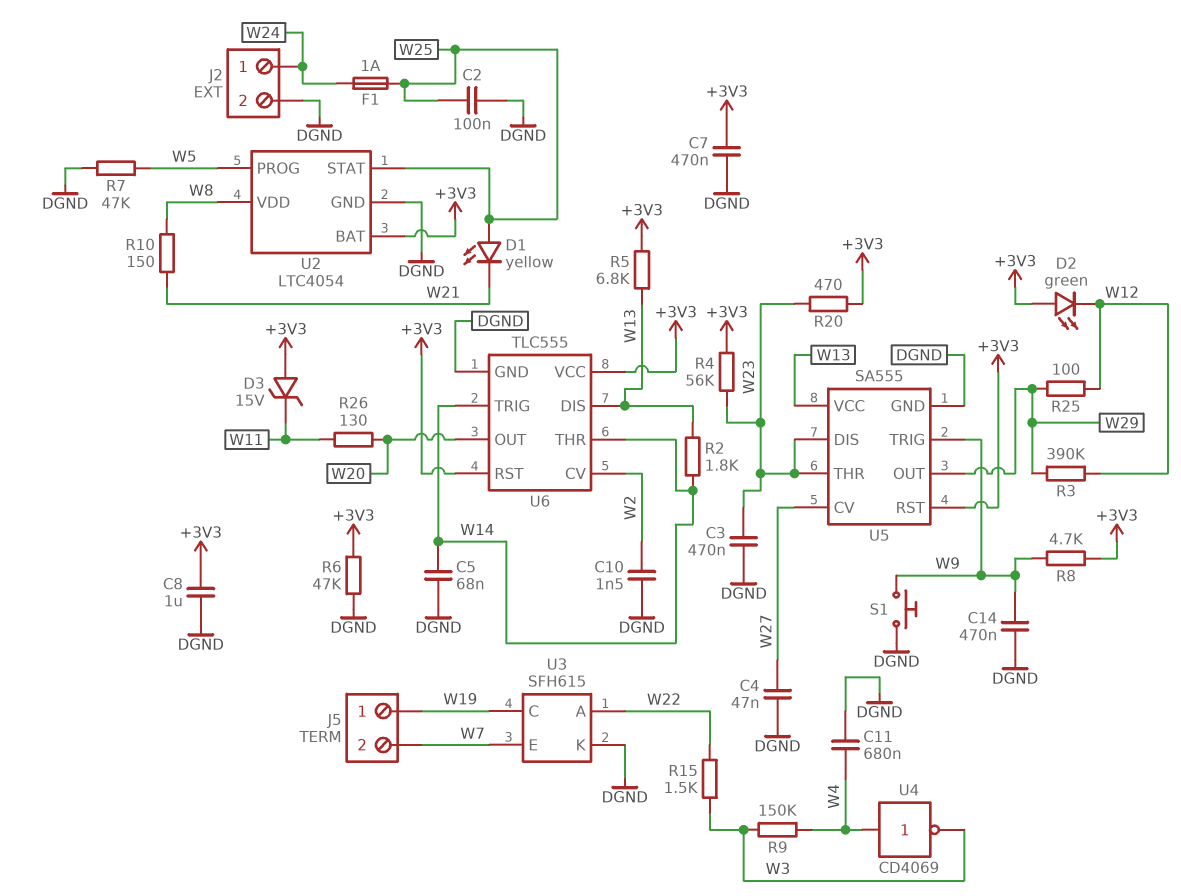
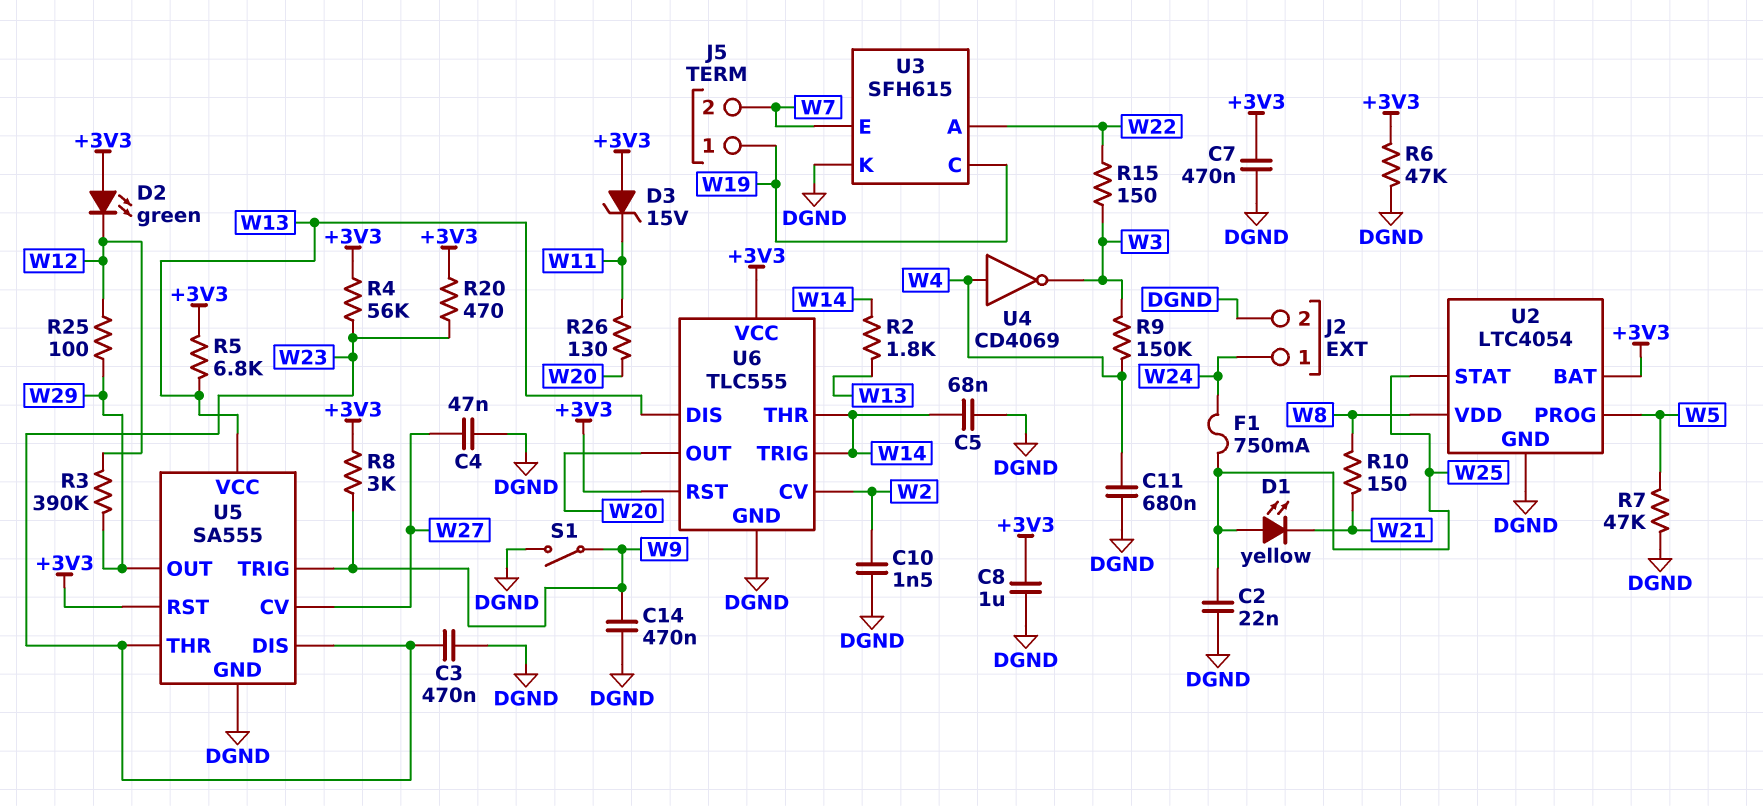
C2: 100nF (DGND, W25) -> 22nF (DGND, W25)
F1: 1A (W24, W25) -> 750mA (W24, W25)
R8: 4.7k (+3V3, W9) -> 3k (+3V3, W9)
R15: 1.5k (W3, W22) -> 150 (W3, W22)
S1: button (DGND, W9) -> switch (DGND, W9)

